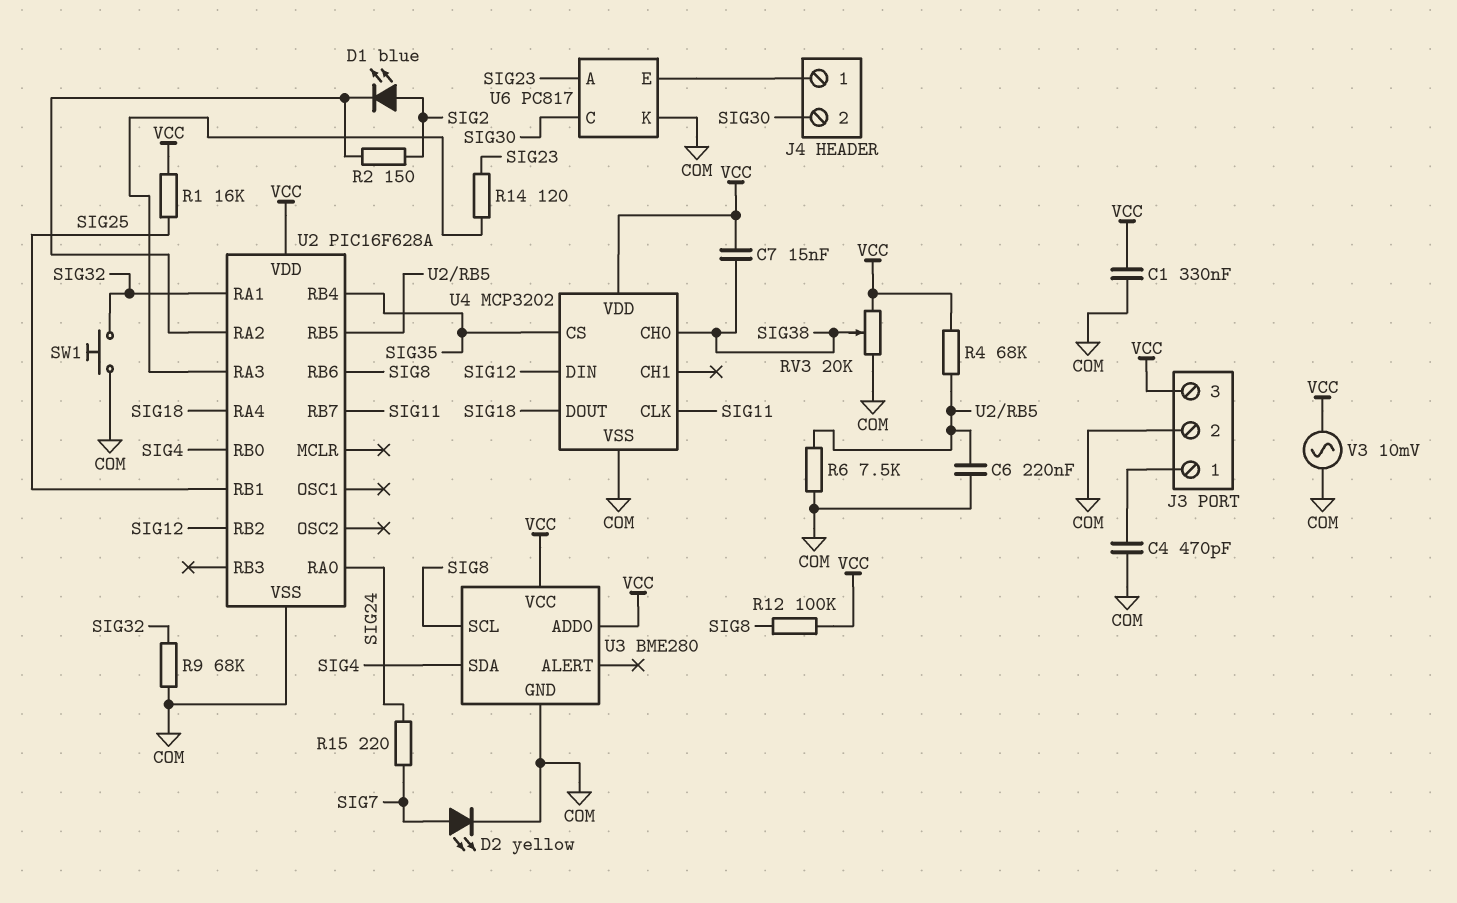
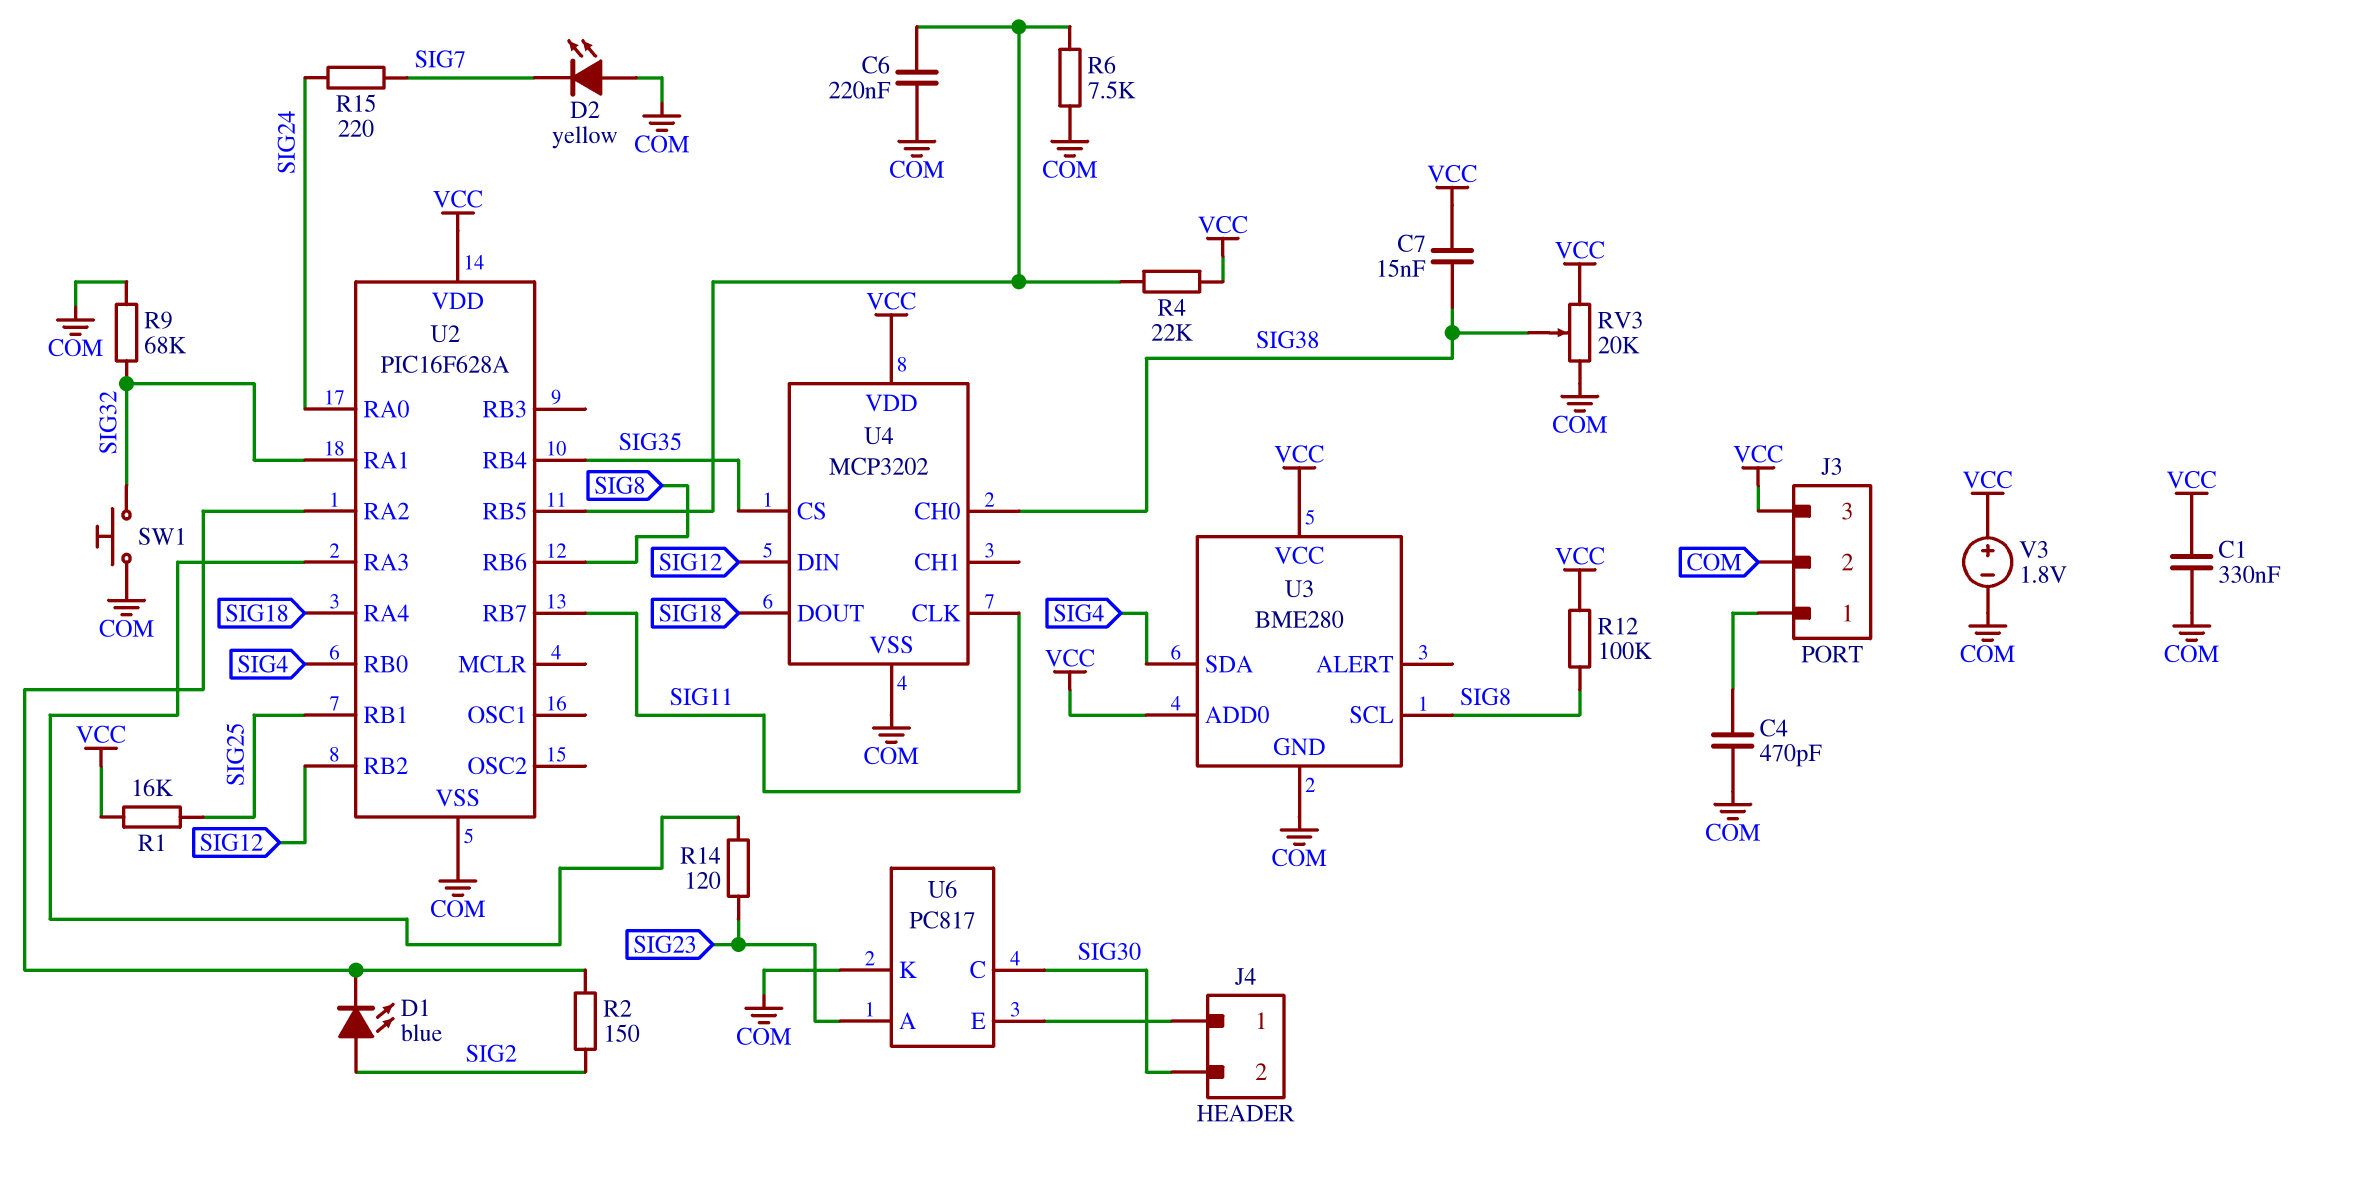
D2: LED yellow (A SIG7, K COM) -> LED yellow (A COM, K SIG7)
R4: 68k (U2/RB5, VCC) -> 22k (U2/RB5, VCC)
V3: AC 10mV (COM, VCC) -> 1.8V (plus VCC, minus COM)

